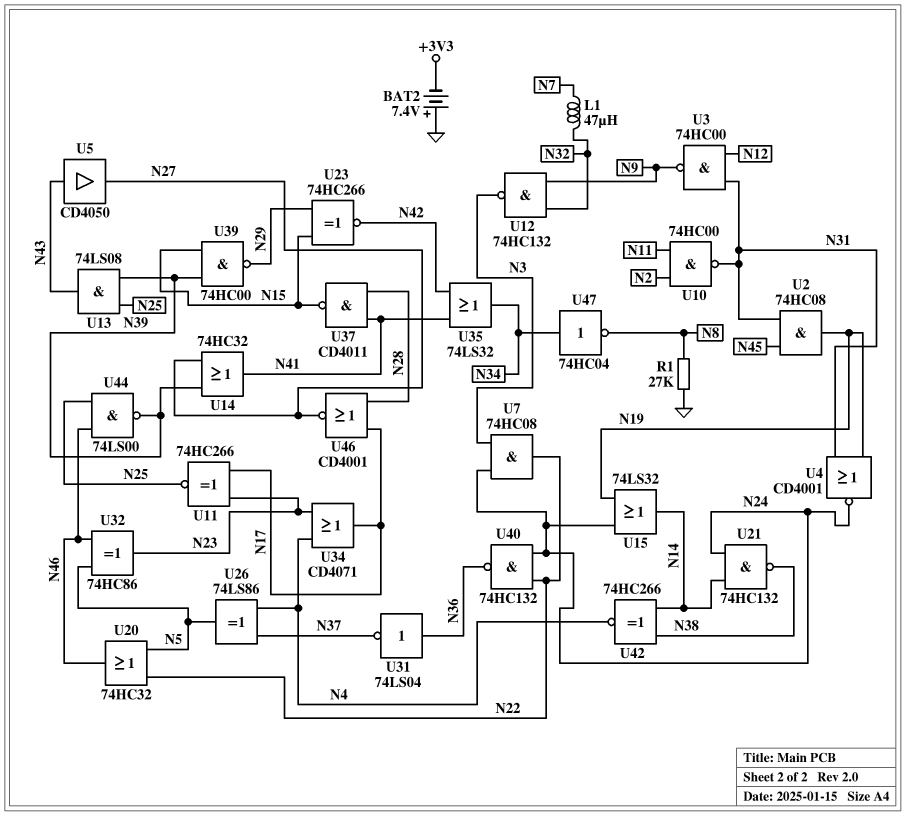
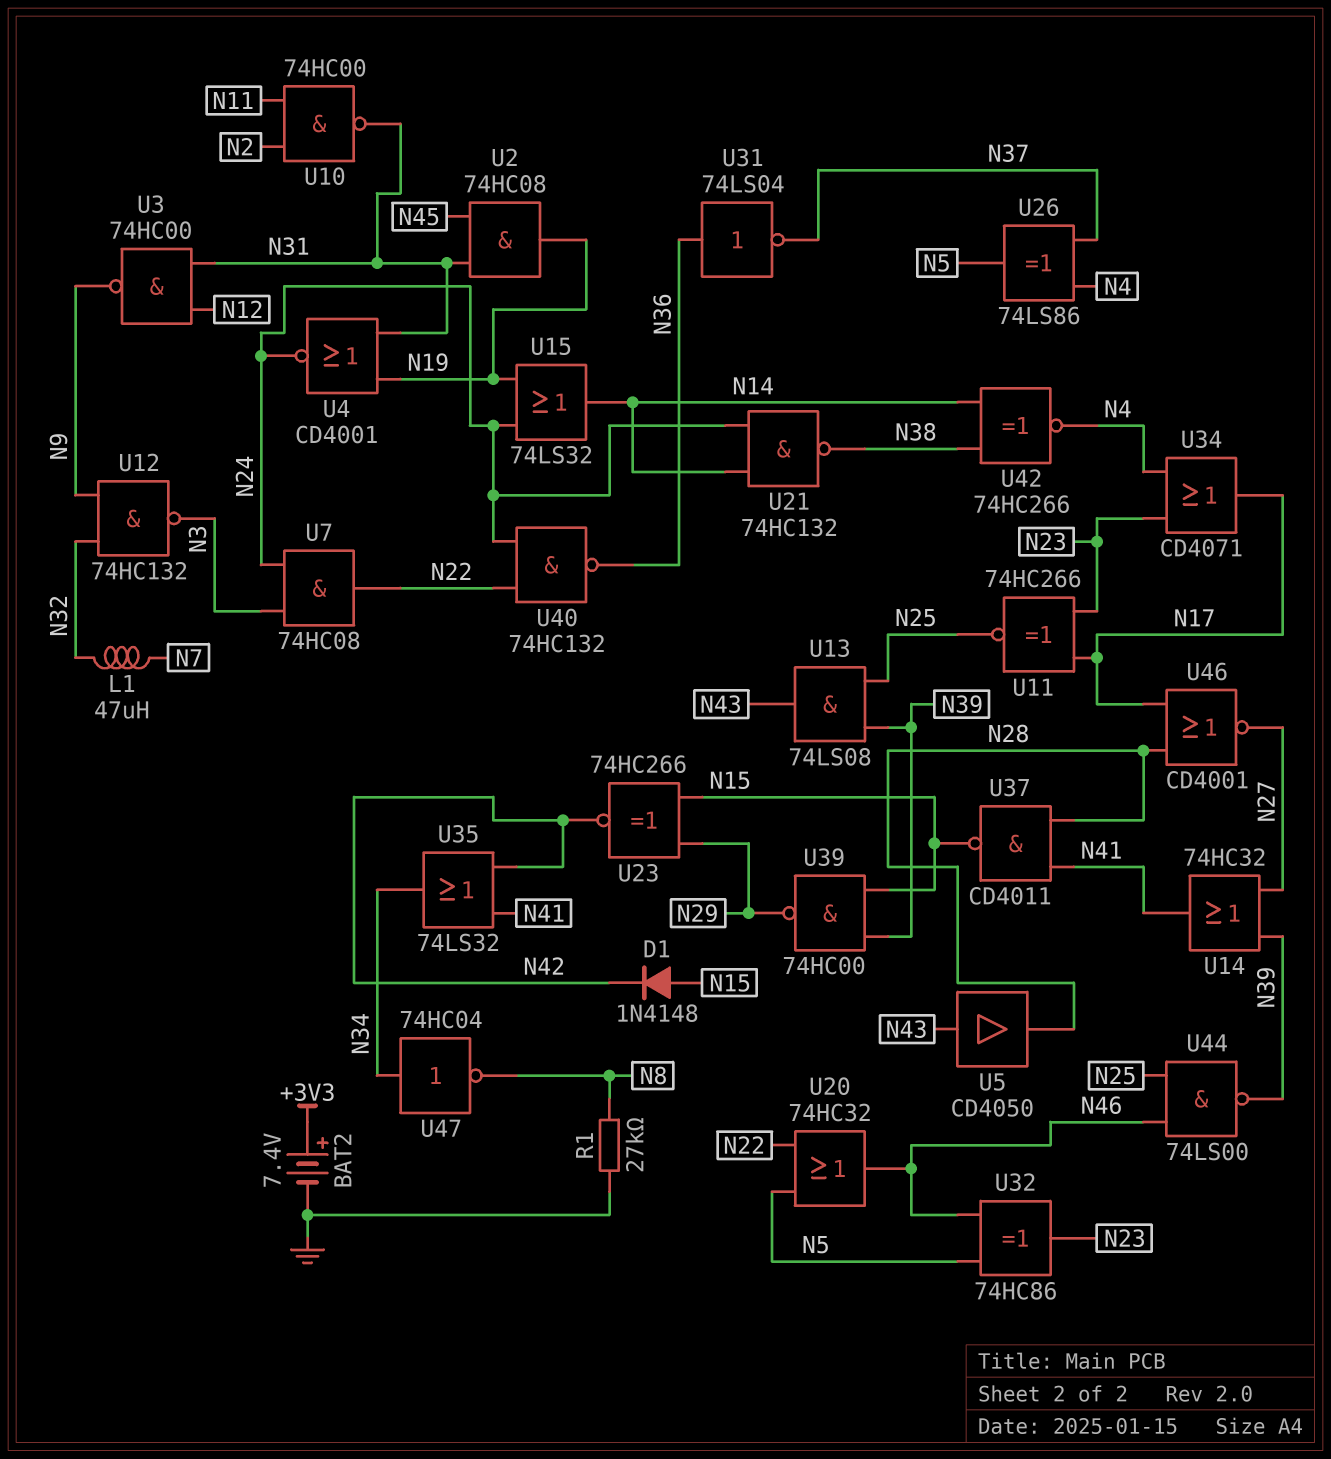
BAT2: 7.4V (plus GND, minus +3V3) -> 7.4V (plus +3V3, minus GND)
D1: none -> diode 1N4148 (A N15, K N42)
U5: buffer CD4050 (in N43, out N27) -> buffer CD4050 (in N43, out N28)

